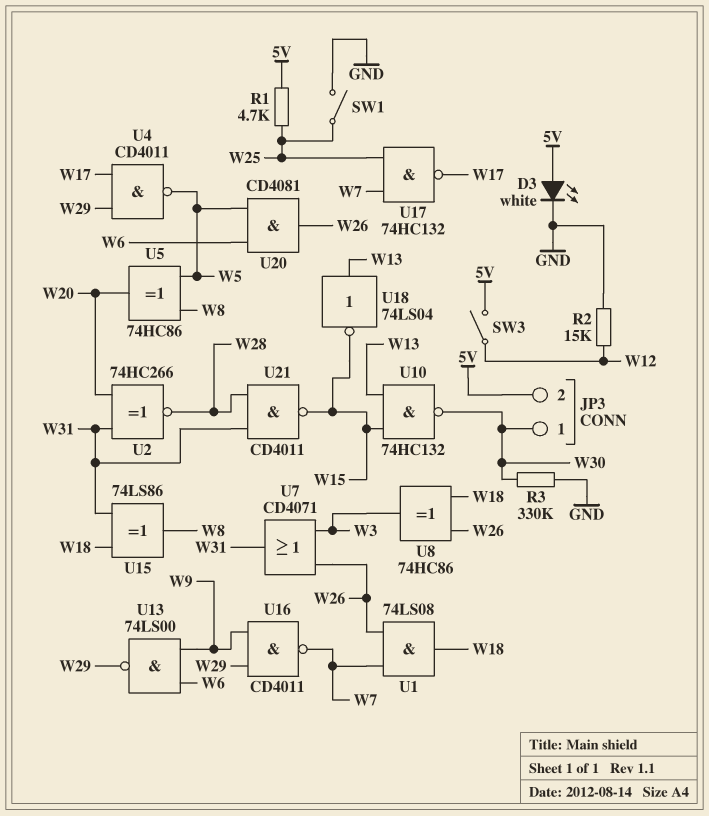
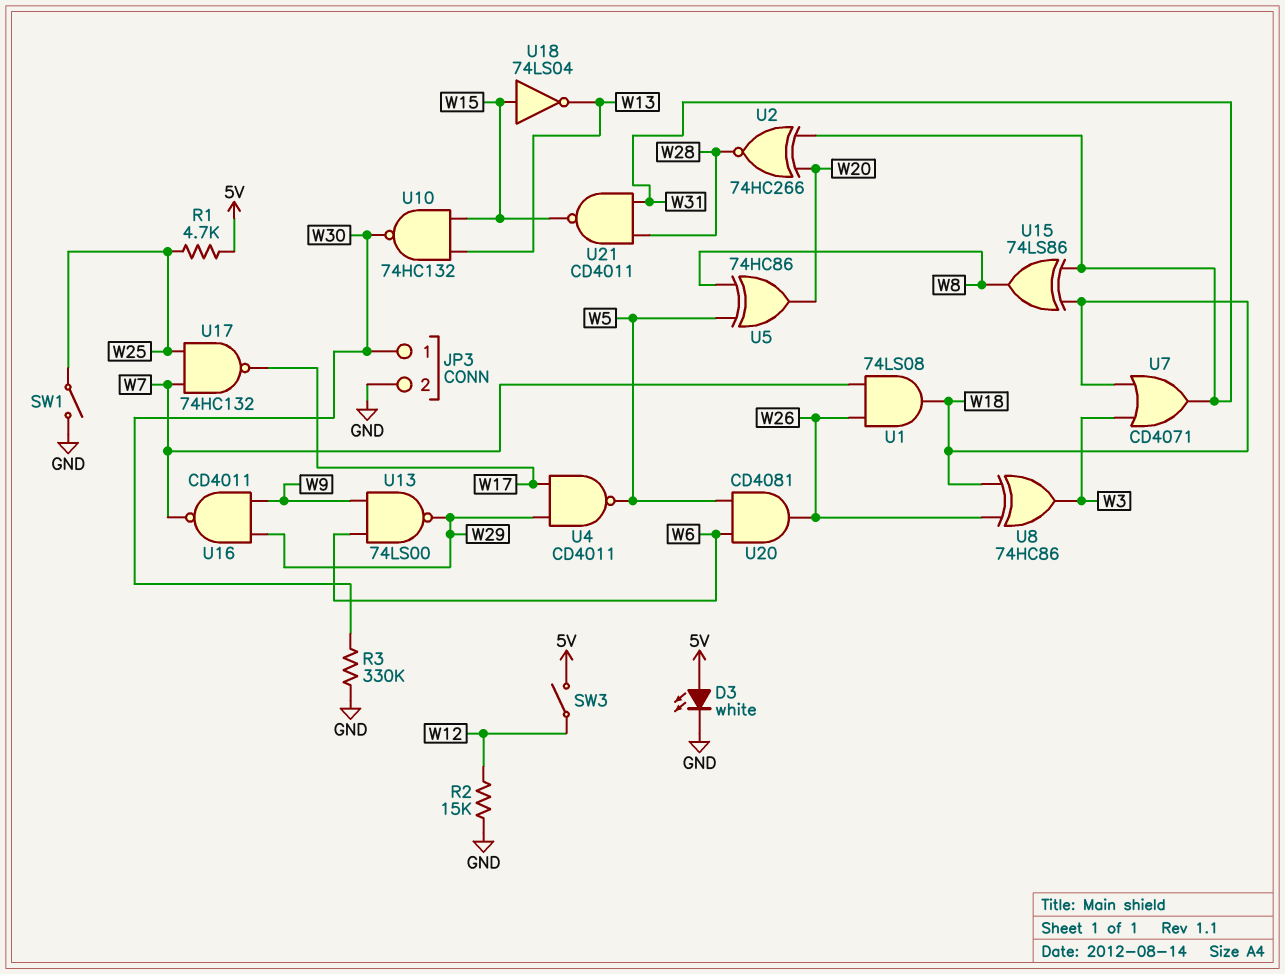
JP3 pin 2: 5V -> GND
U7: OR CD4071 (in W3, in W26, out W31) -> OR CD4071 (in W3, in W18, out W31)
U18: NOT 74LS04 (in W13, out W15) -> NOT 74LS04 (in W15, out W13)

